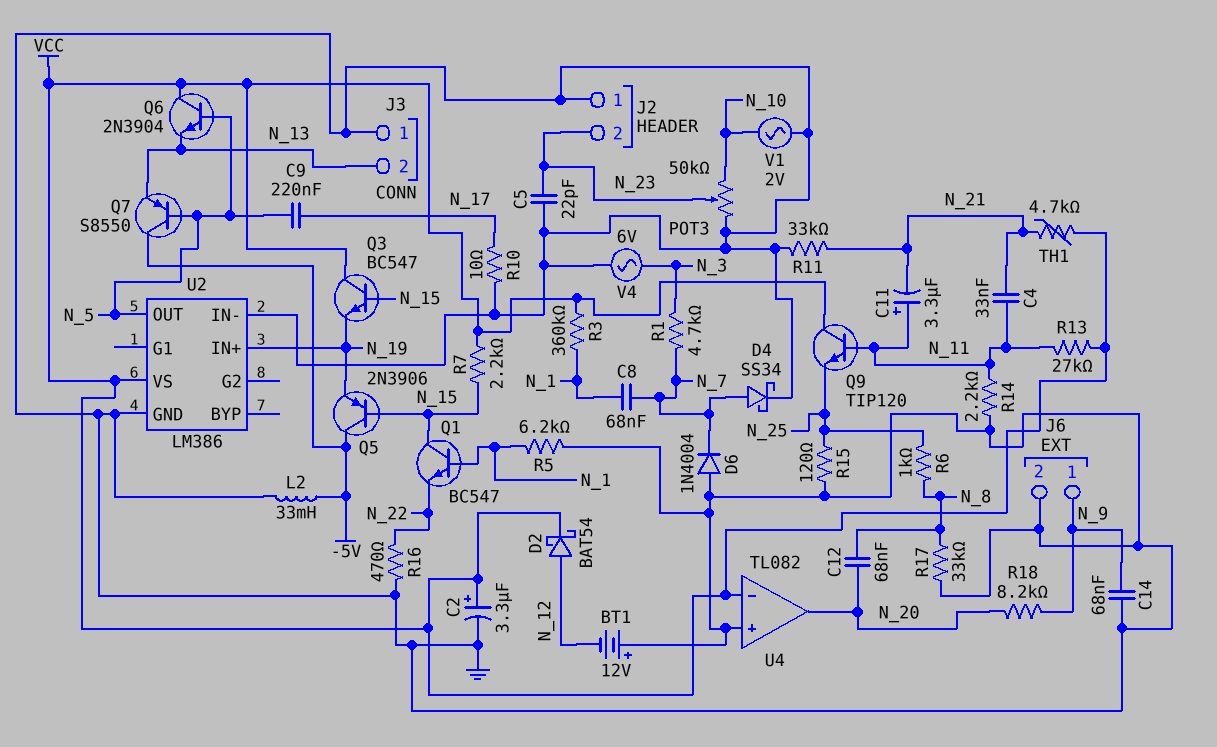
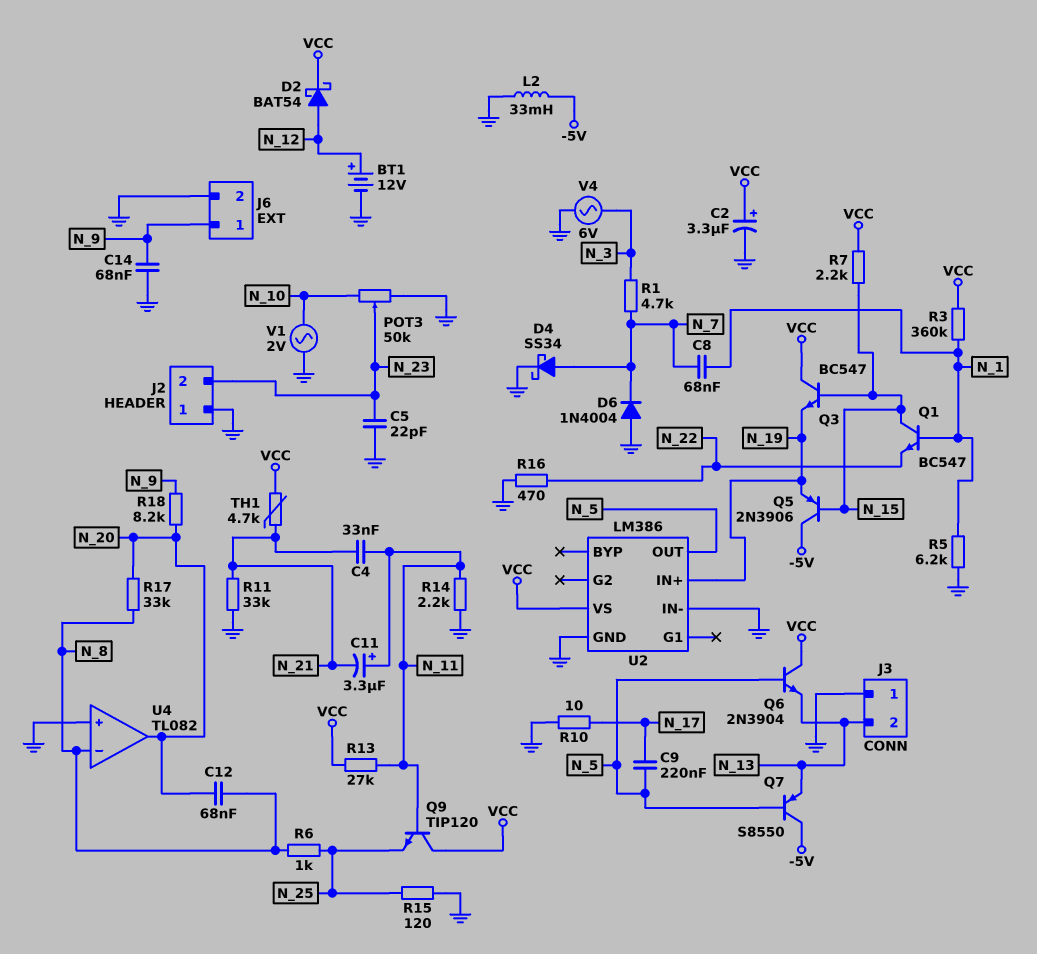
BT1: 12V (plus GND, minus N_12) -> 12V (plus N_12, minus GND)
R17: 33k (GND, N_8) -> 33k (N_8, N_20)
U4 pin in-: VCC -> N_8

